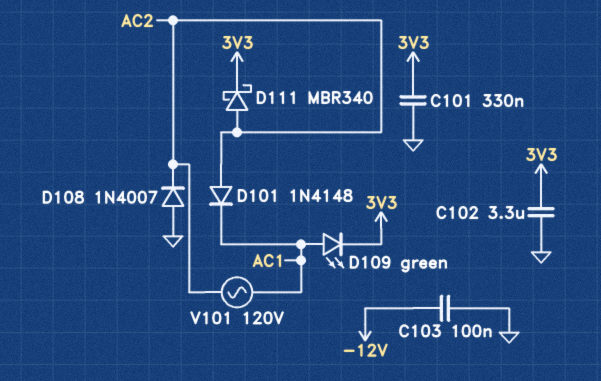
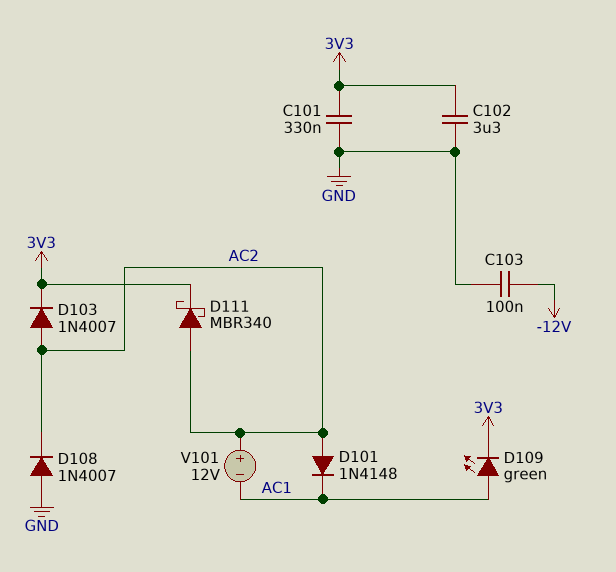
D103: none -> diode 1N4007 (A AC2, K 3V3)
V101: AC 120V (AC1, AC2) -> 12V (plus AC2, minus AC1)

